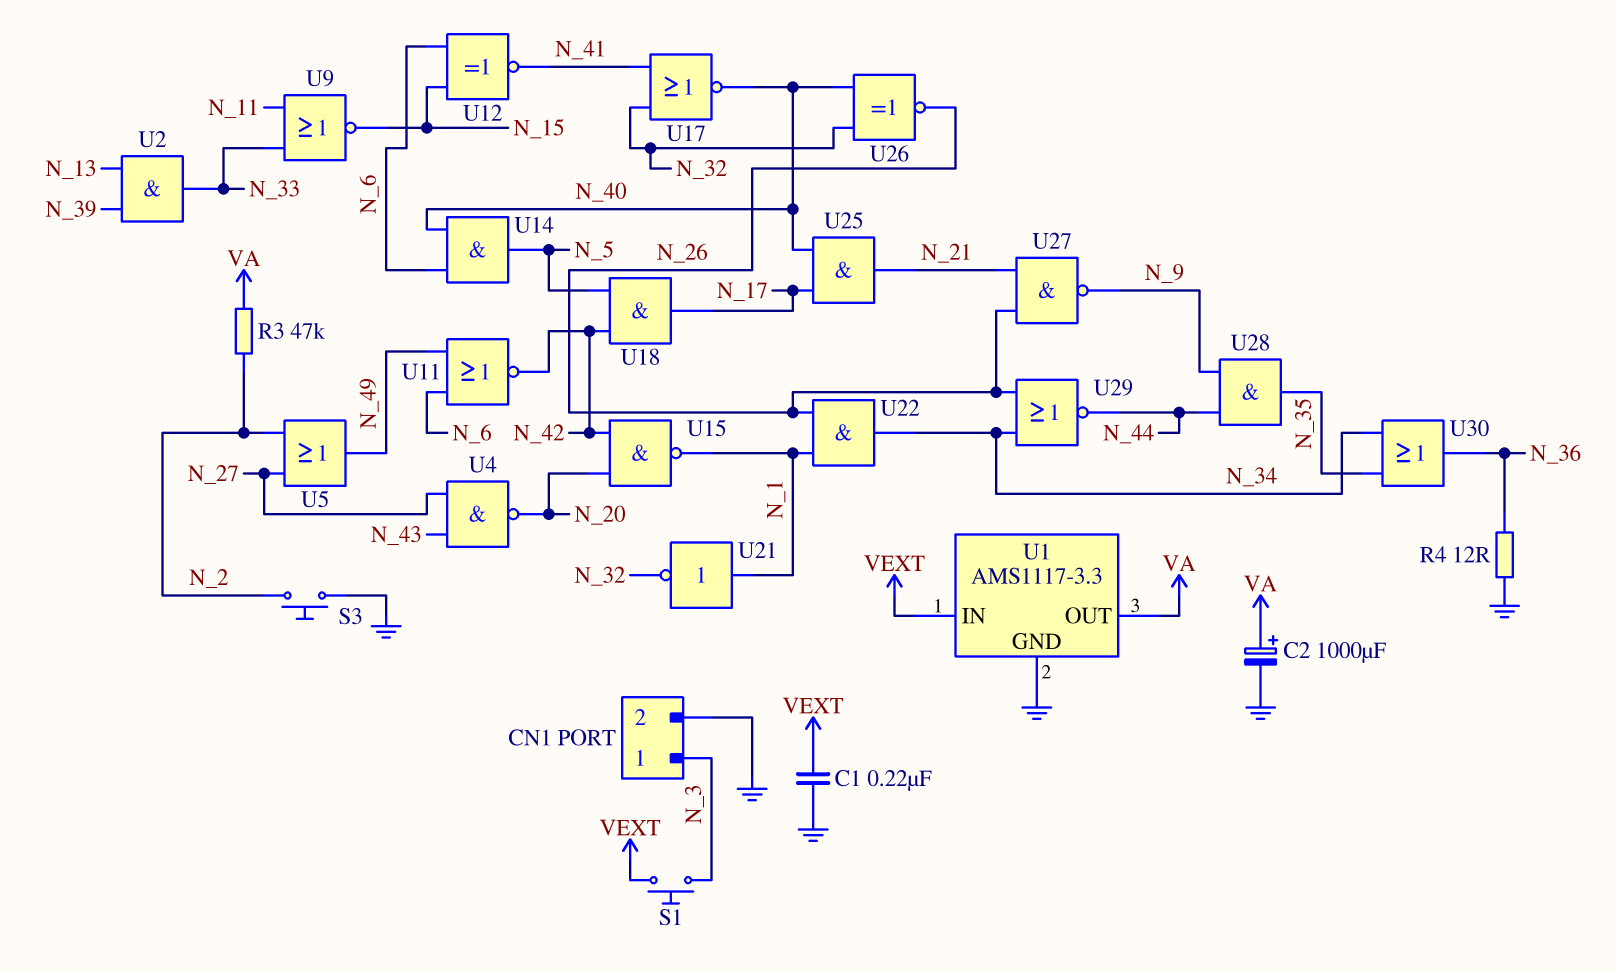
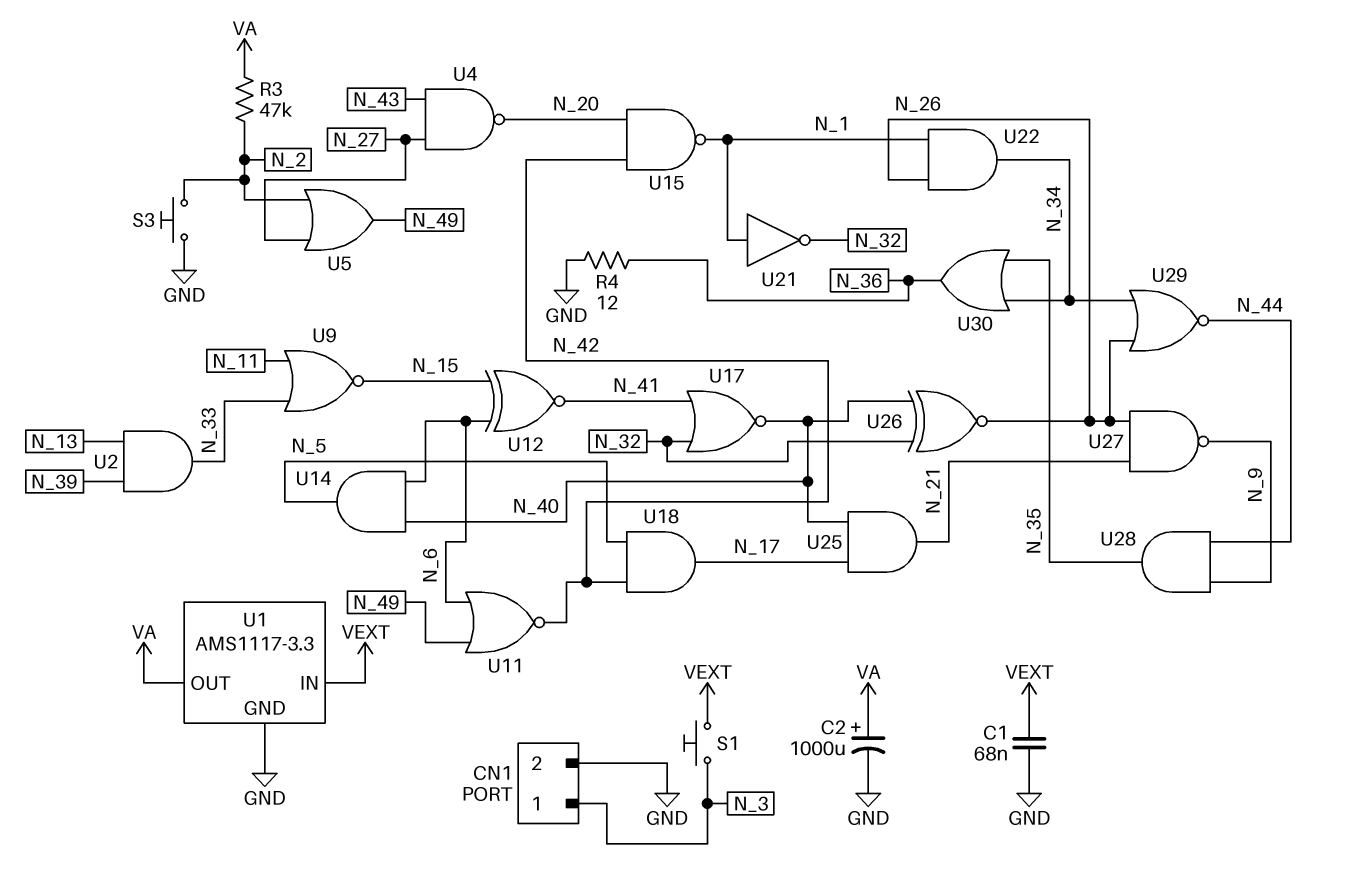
C1: 220nF (GND, VEXT) -> 68nF (GND, VEXT)

